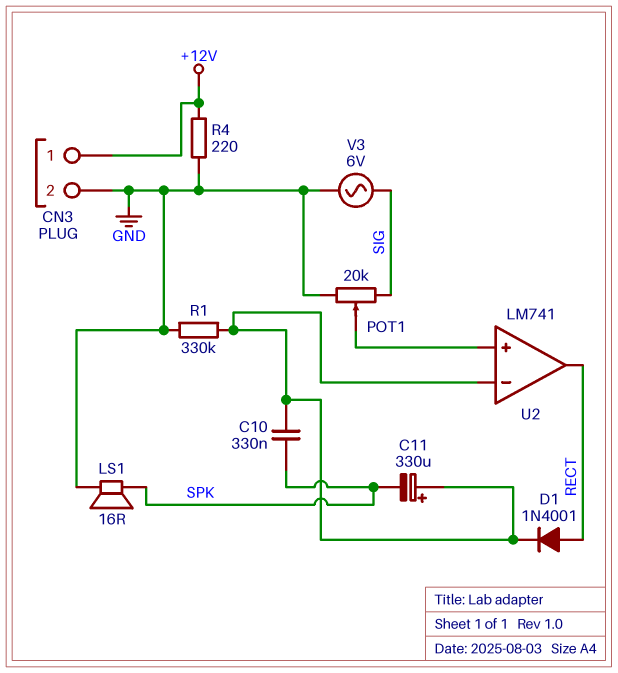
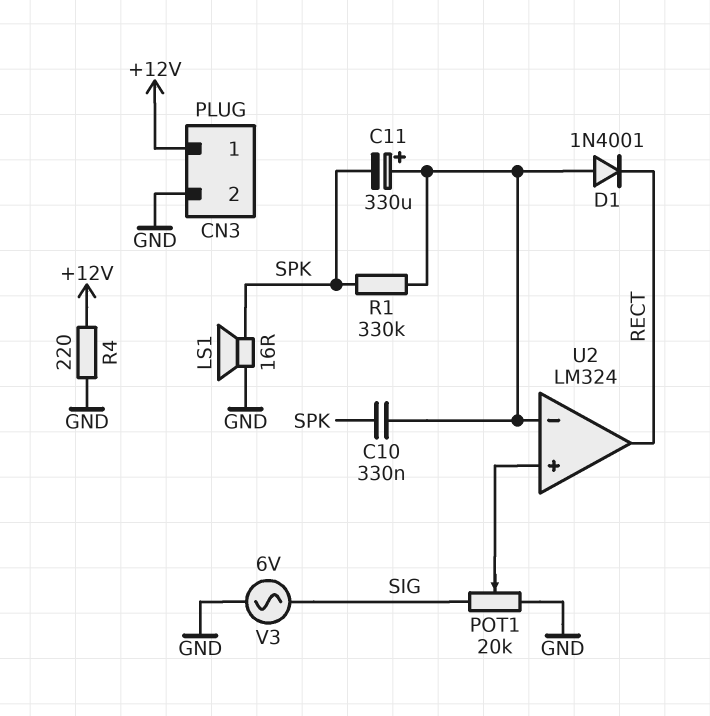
D1: diode 1N4001 (A RECT, K U2/in-) -> diode 1N4001 (A U2/in-, K RECT)
R1: 330k (GND, U2/in-) -> 330k (SPK, U2/in-)
U2: LM741 -> LM324

